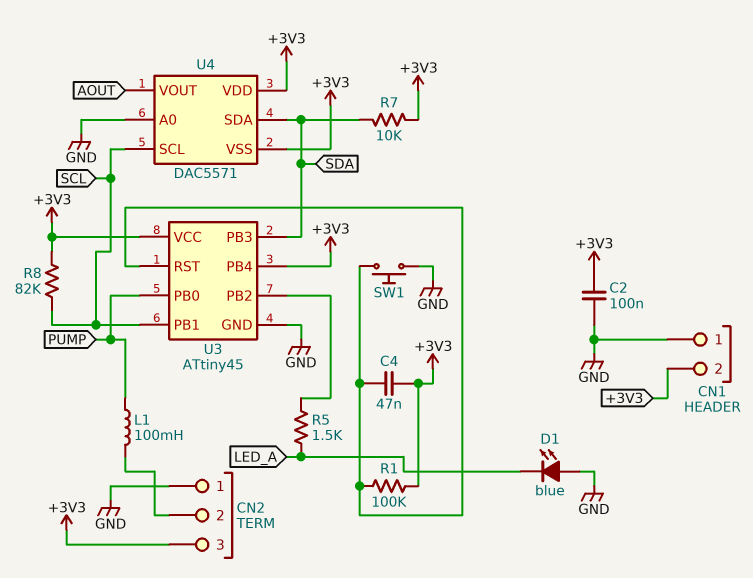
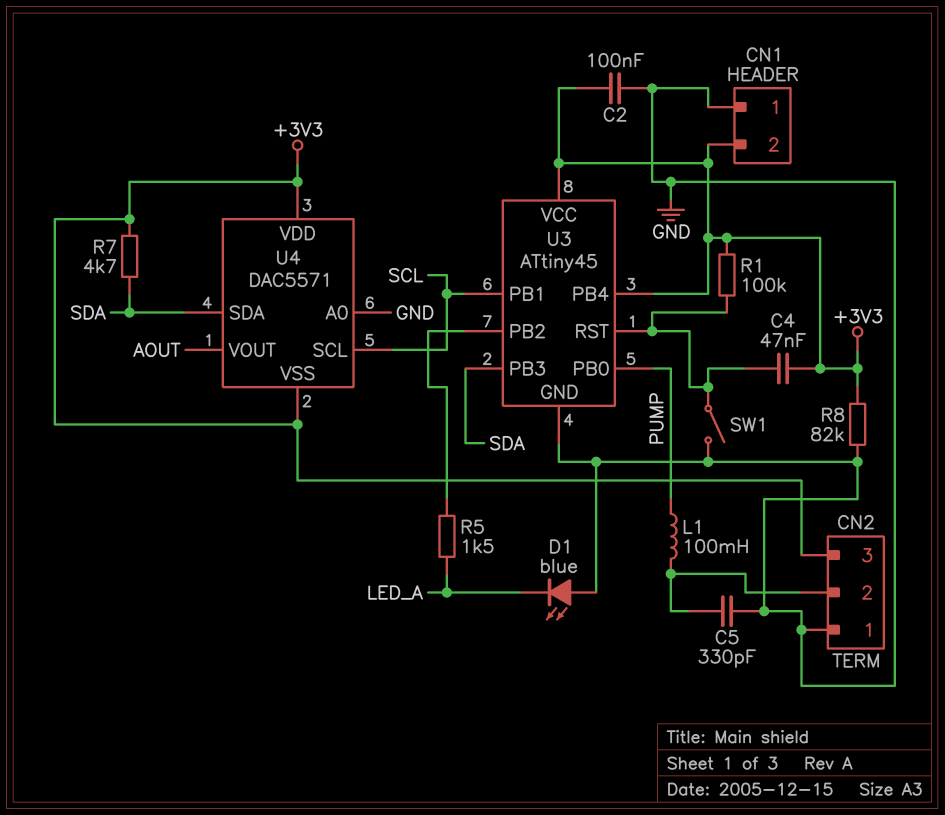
C5: none -> 330pF (CN2/2, GND)
R7: 10k (+3V3, SDA) -> 4.7k (+3V3, SDA)
R8: 82k (+3V3, SCL) -> 82k (+3V3, GND)
SW1: button (GND, U3/RST) -> switch (GND, U3/RST)

